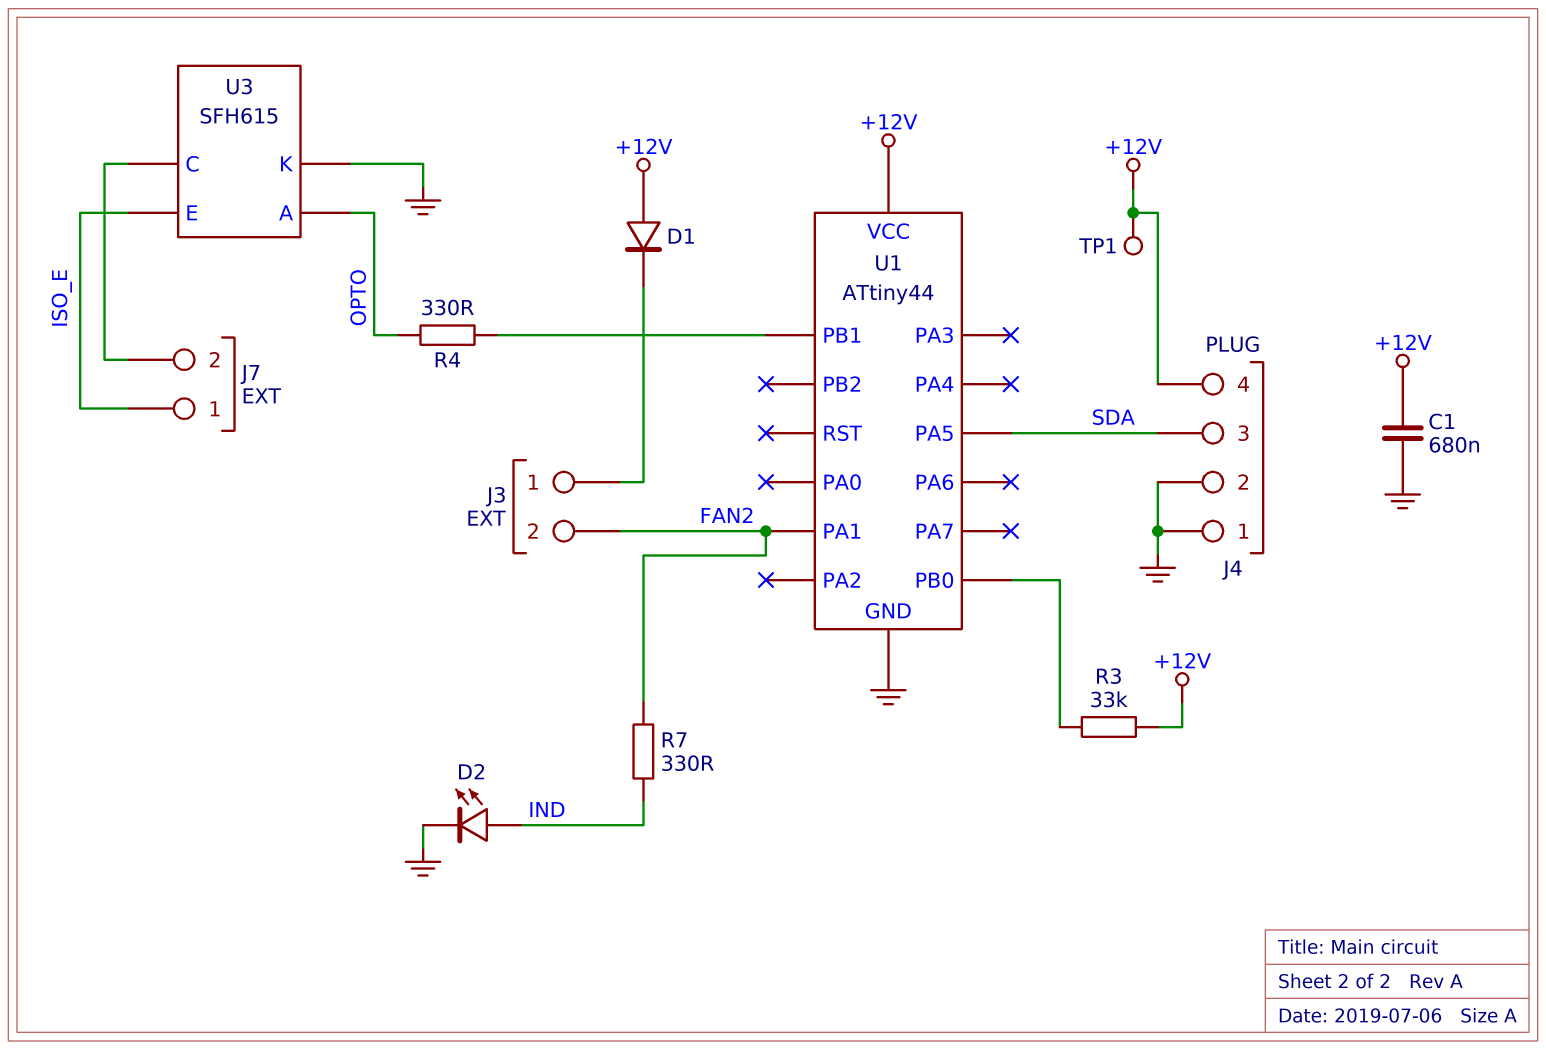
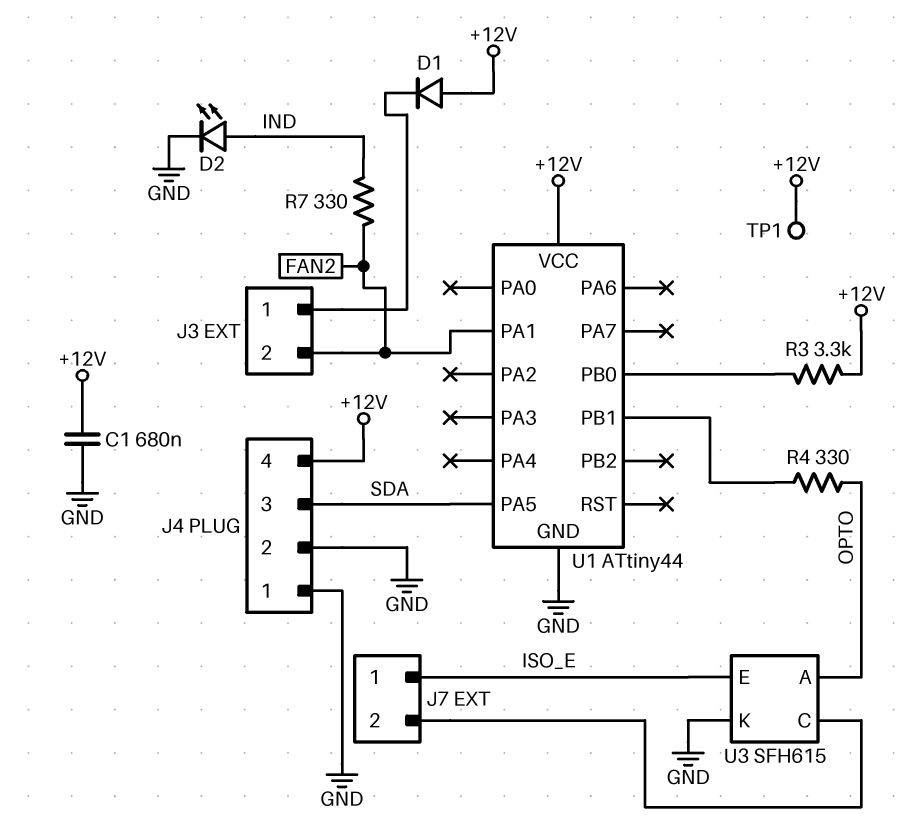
R3: 33k (+12V, U1/PB0) -> 3.3k (+12V, U1/PB0)

